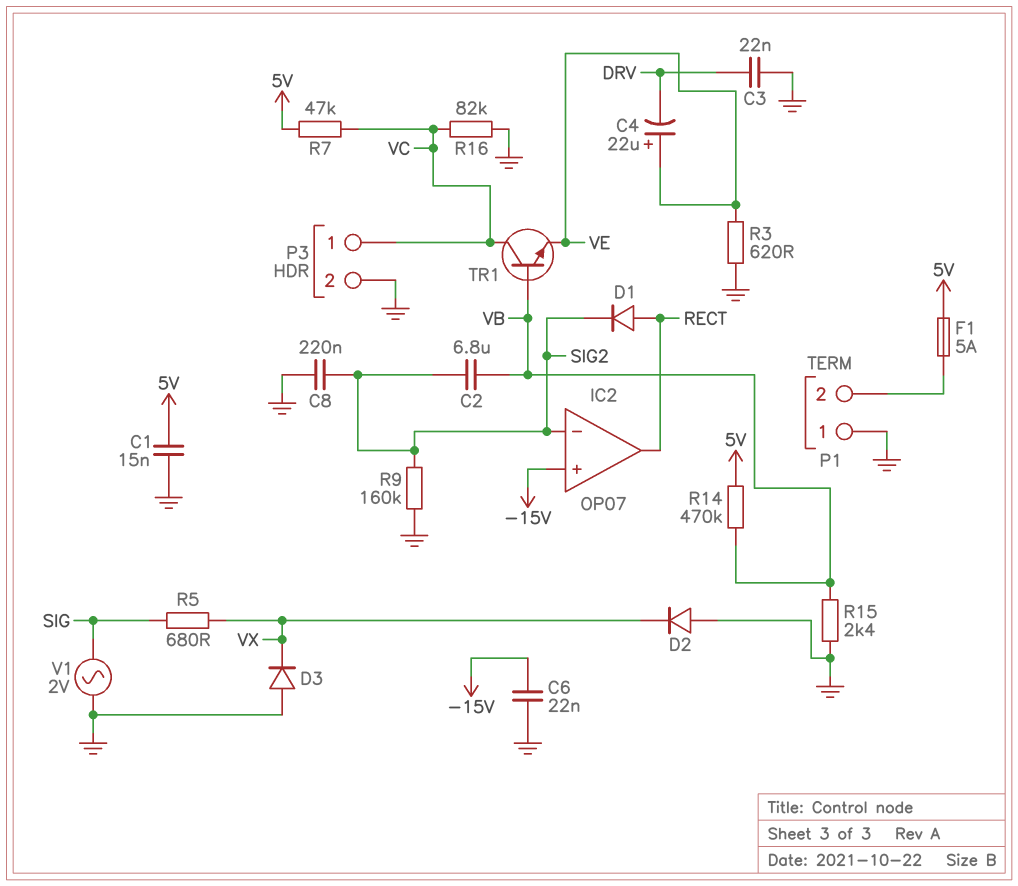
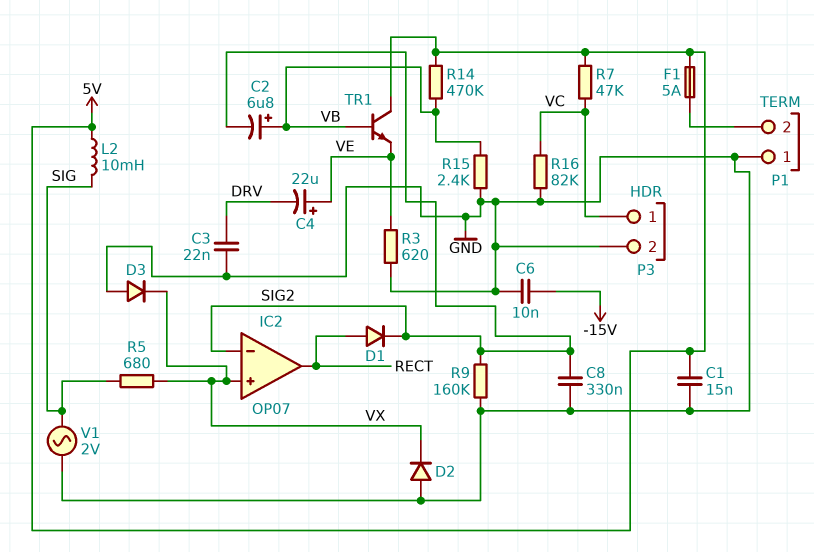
C2: 6.8uF (SIG2, VB) -> 6.8uF (plus VB, minus SIG2)
C6: 22nF (-15V, GND) -> 10nF (-15V, GND)
C8: 220nF (GND, SIG2) -> 330nF (GND, SIG2)
IC2 pin in+: -15V -> VX
L2: none -> 10mH (5V, SIG)
TR1: NPN (B VB, C VC, E VE) -> NPN (B VB, C 5V, E VE)

